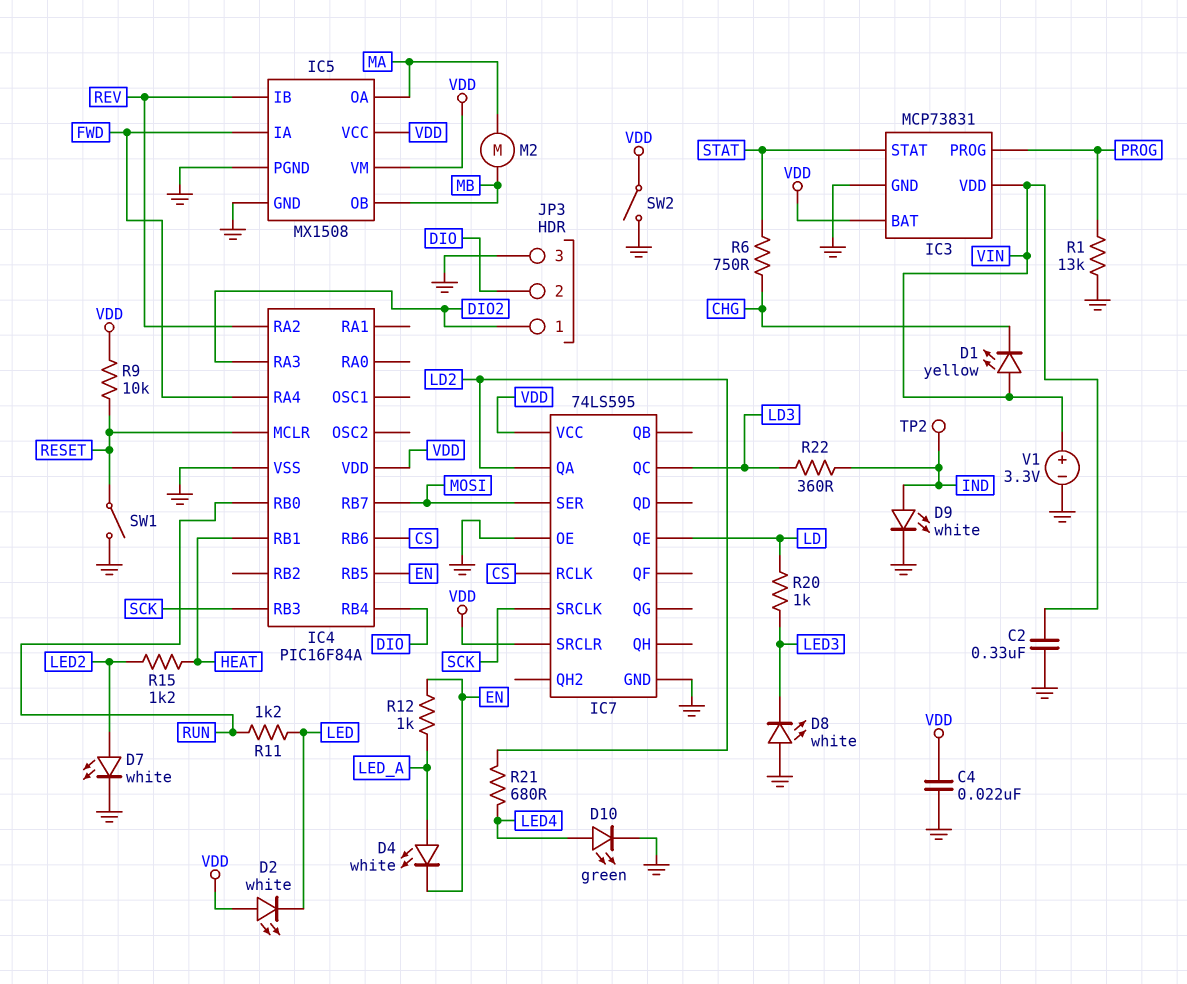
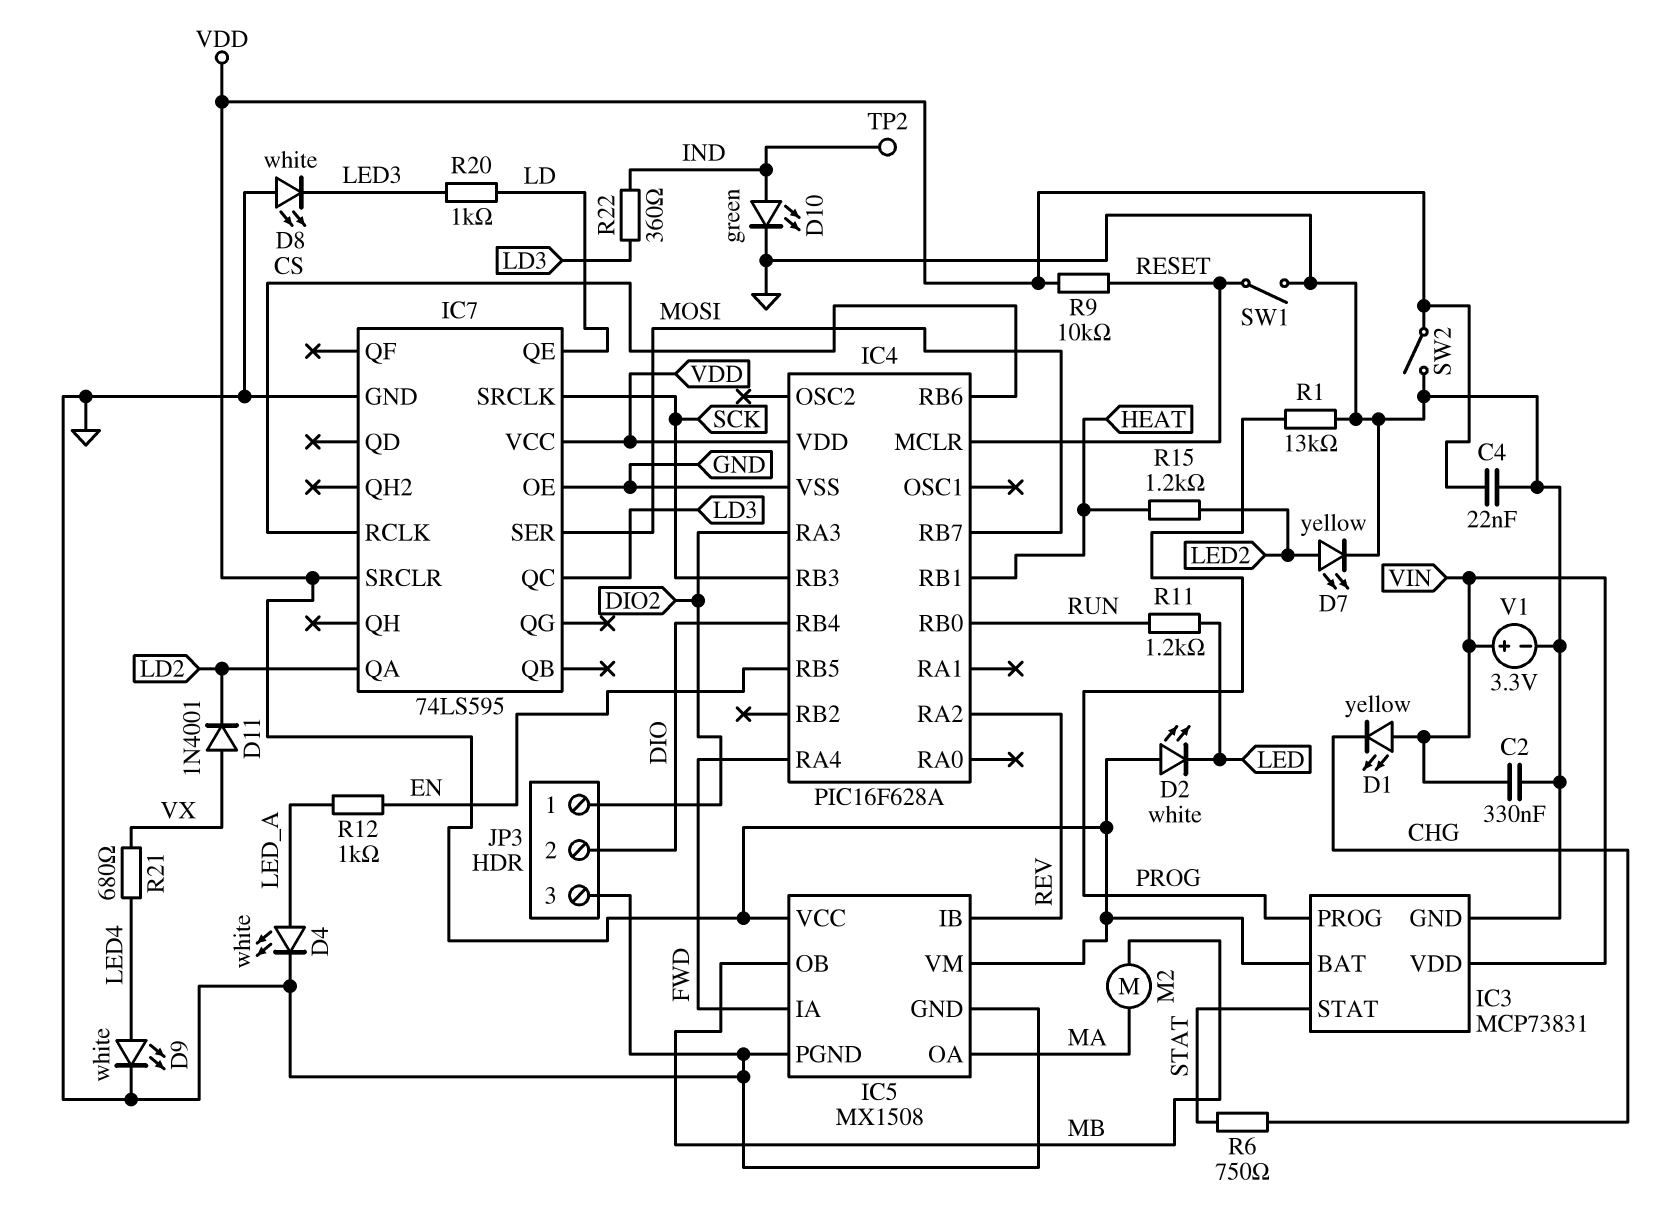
D4: LED white (A LED_A, K EN) -> LED white (A LED_A, K GND)
D7: LED white (A LED2, K GND) -> LED yellow (A LED2, K GND)
D9: LED white (A IND, K GND) -> LED white (A LED4, K GND)
D10: LED green (A LED4, K GND) -> LED green (A IND, K GND)
D11: none -> diode 1N4001 (A VX, K LD2)
IC4: PIC16F84A -> PIC16F628A
R21: 680 (LD2, LED4) -> 680 (LED4, VX)

